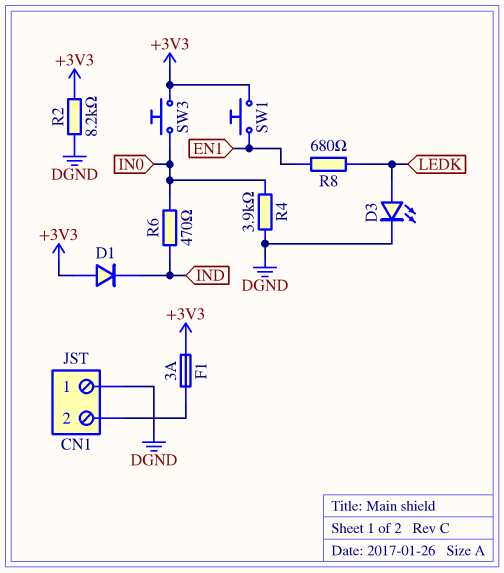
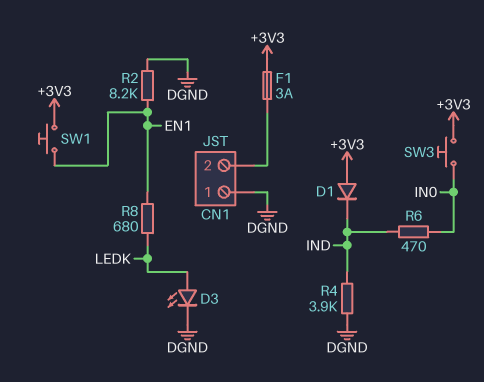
R2: 8.2k (+3V3, DGND) -> 8.2k (DGND, EN1)
R4: 3.9k (DGND, IN0) -> 3.9k (DGND, IND)

